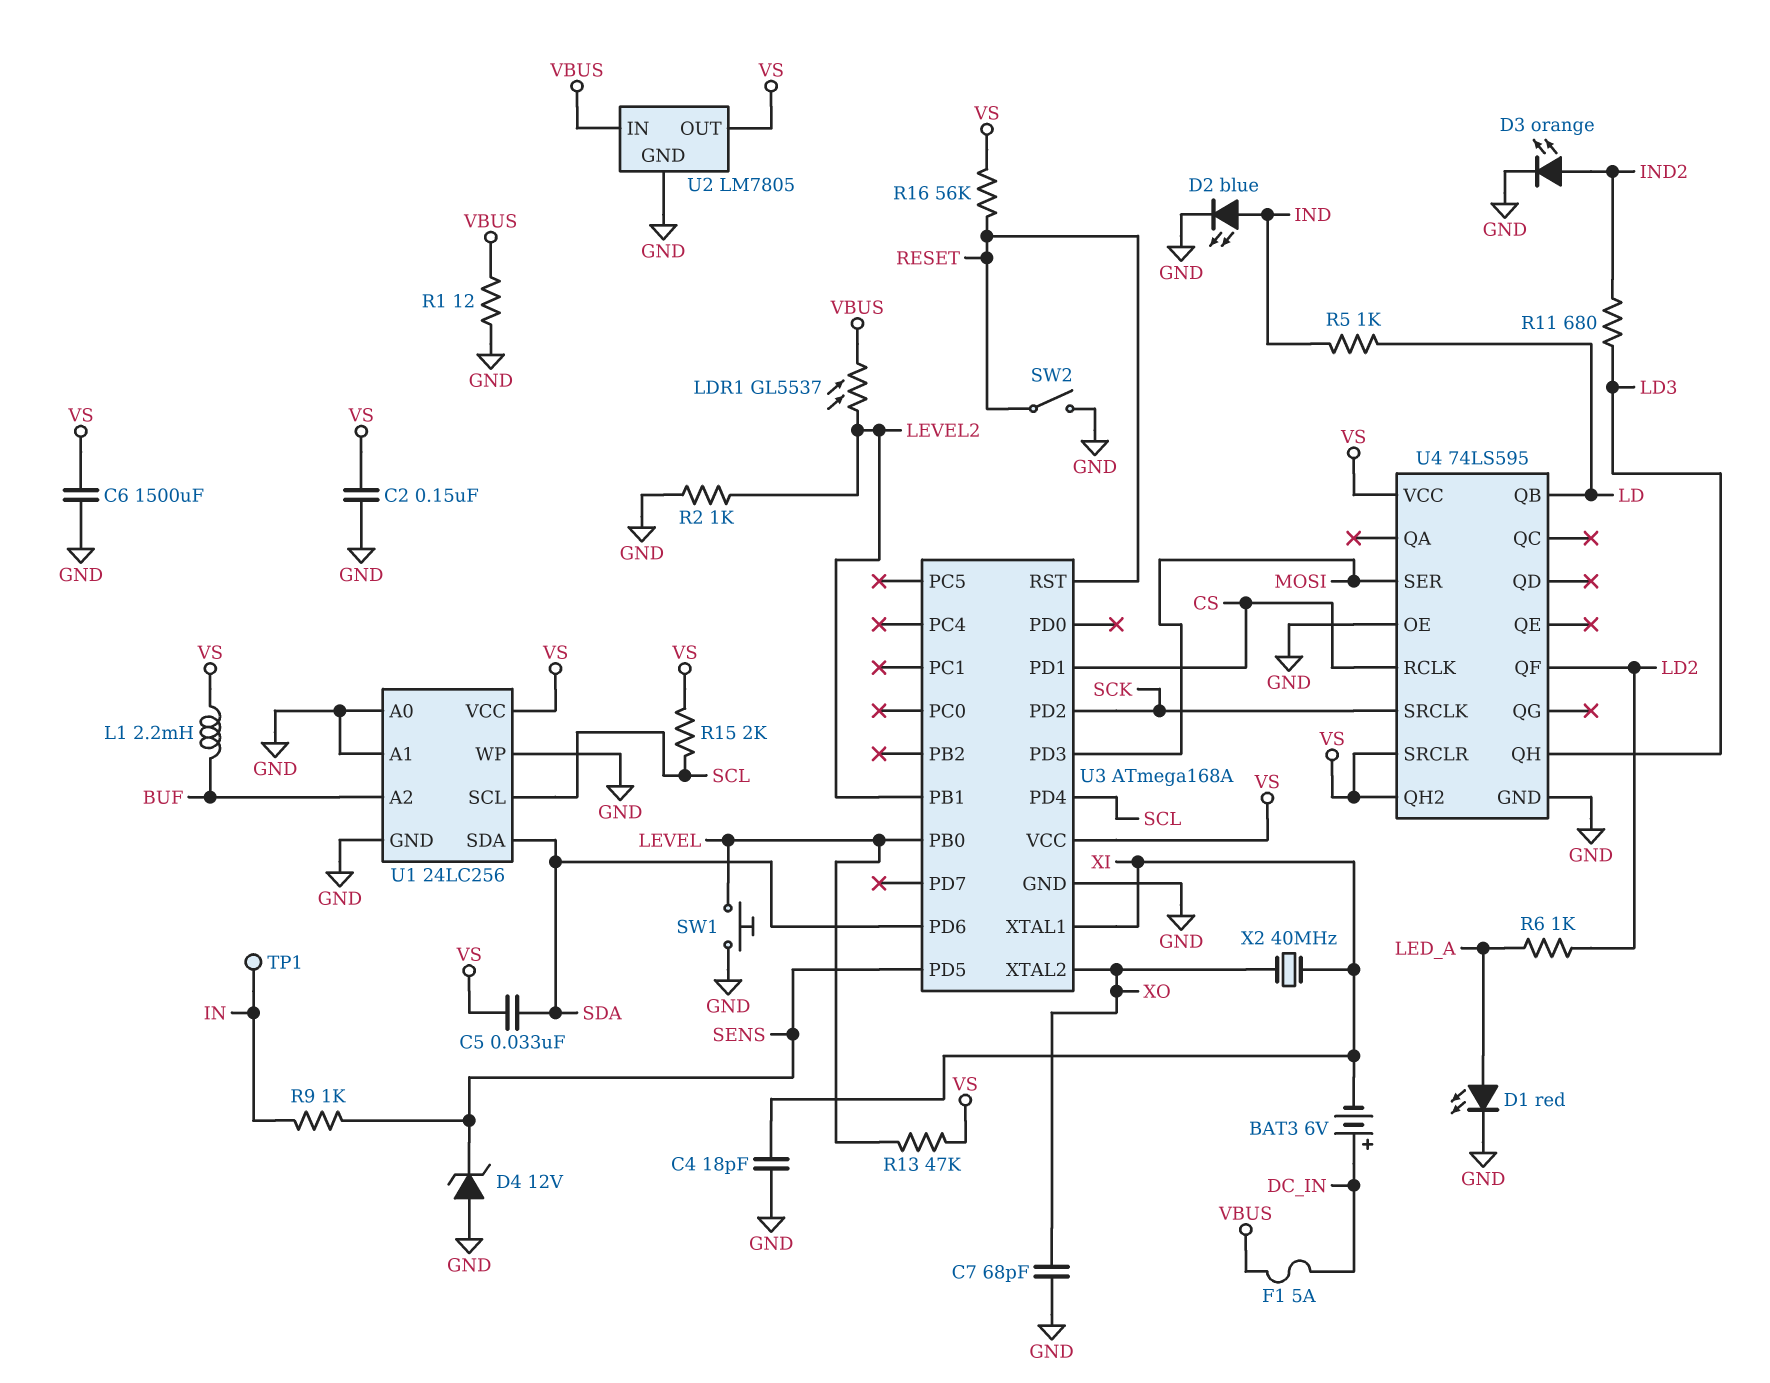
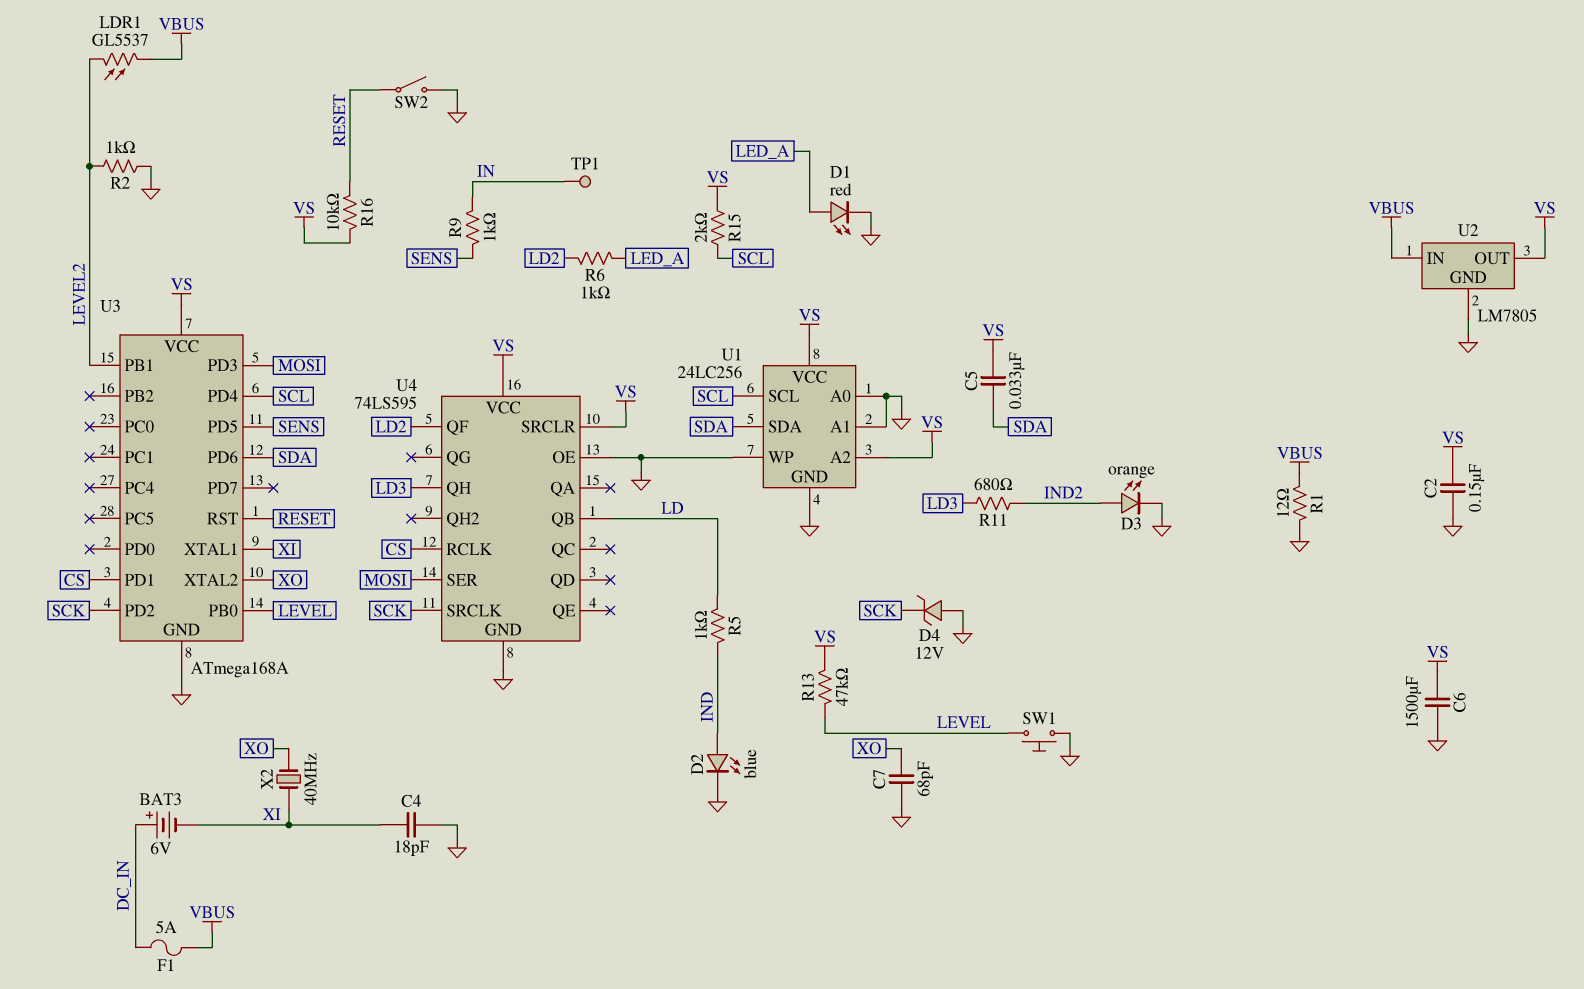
D4: zener 12V (A GND, K SENS) -> zener 12V (A GND, K SCK)
L1: 2.2mH (BUF, VS) -> none
R16: 56k (RESET, VS) -> 10k (RESET, VS)
U1 pin A2: BUF -> VS
U4 pin QH2: VS -> none

